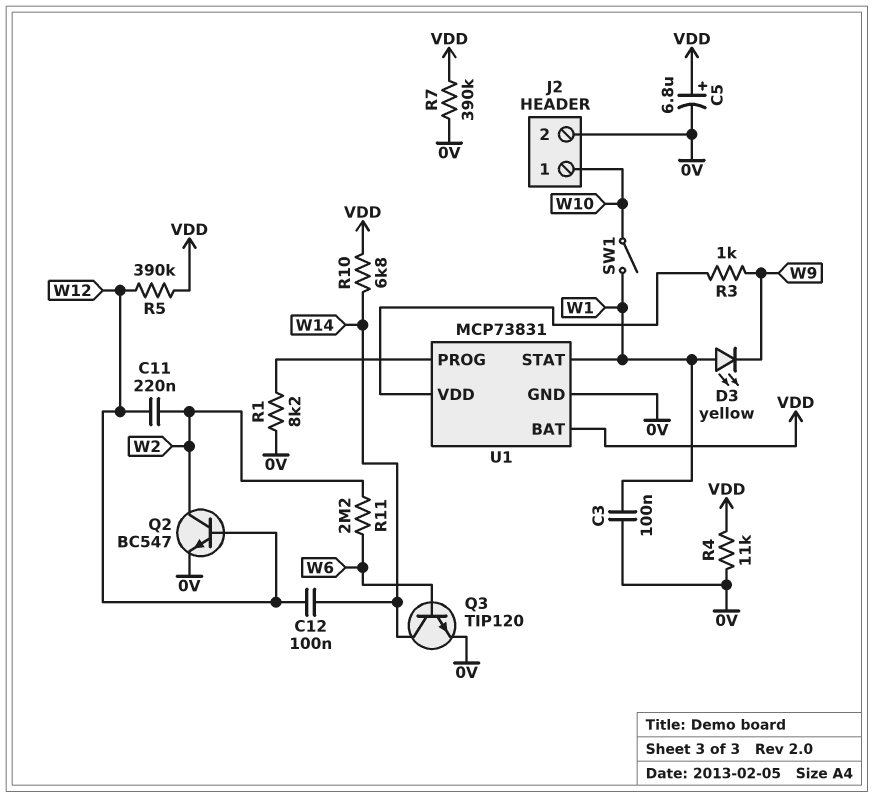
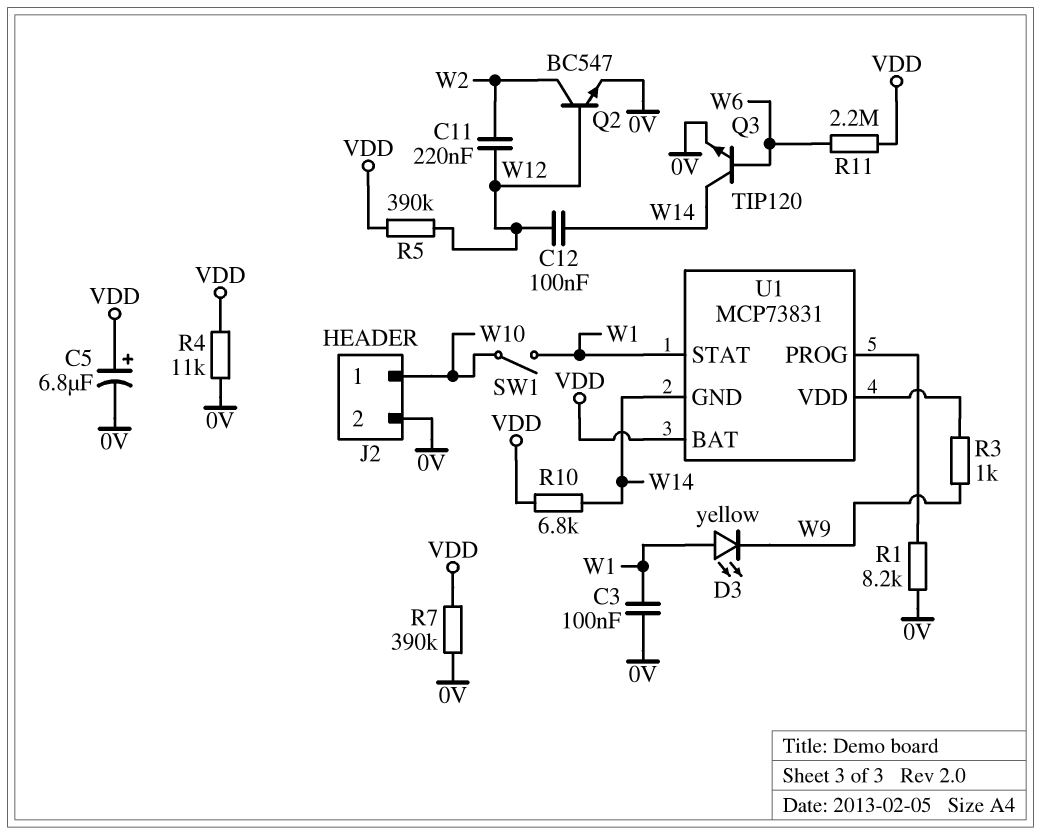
R11: 2.2M (W2, W6) -> 2.2M (VDD, W6)
U1 pin GND: 0V -> W14

